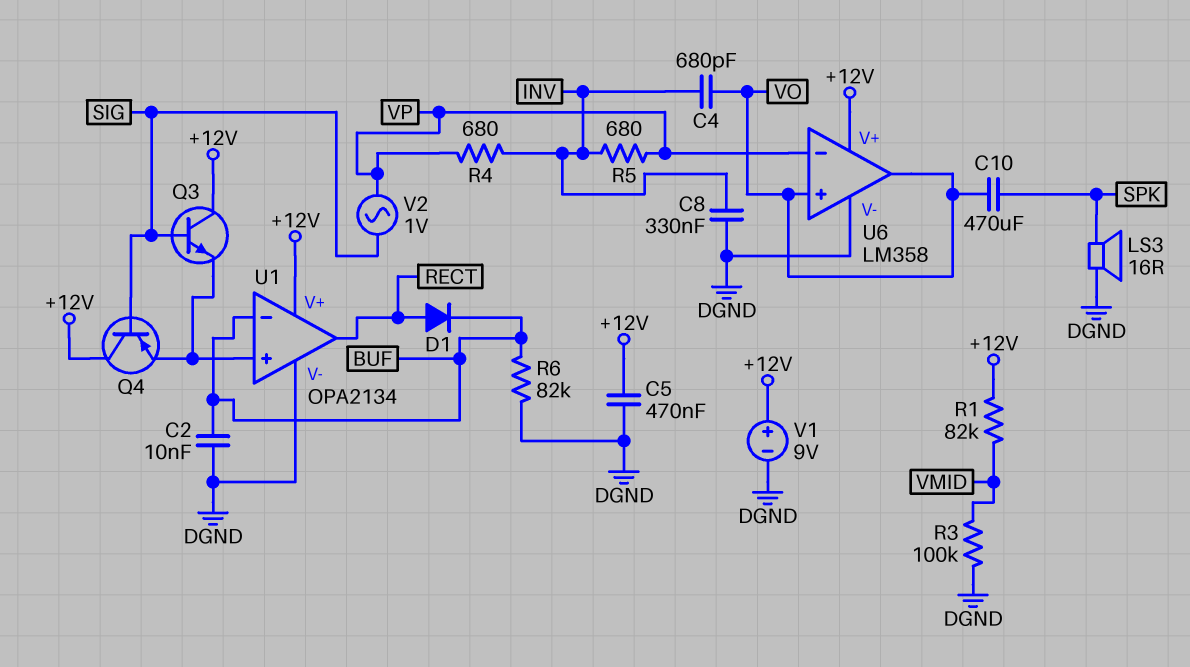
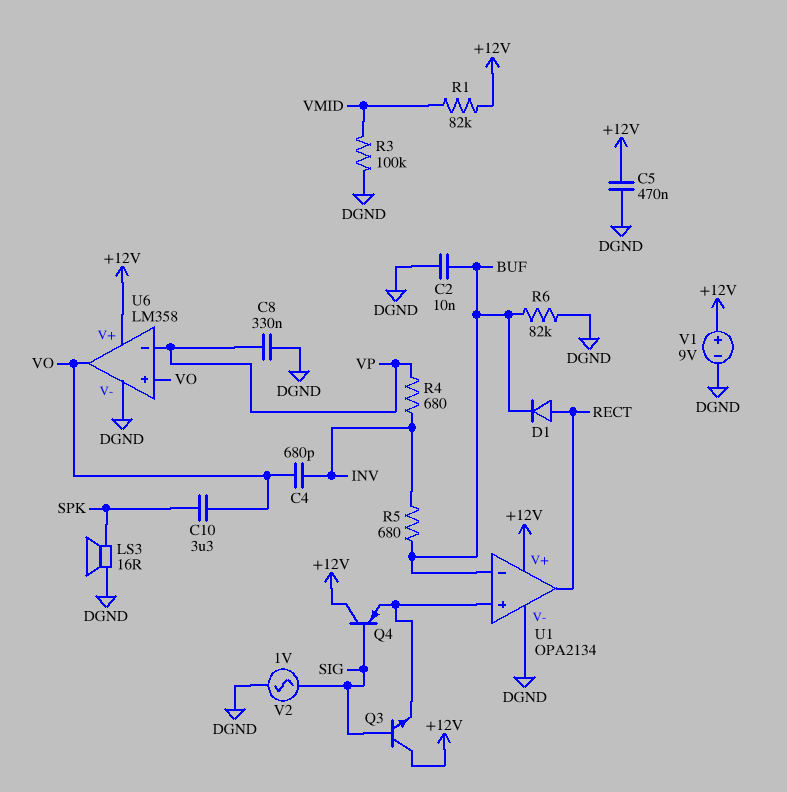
C8: 330nF (DGND, INV) -> 330nF (DGND, VP)
C10: 470uF (SPK, VO) -> 3.3uF (SPK, VO)
R5: 680 (INV, VP) -> 680 (BUF, INV)
V2: AC 1V (SIG, VP) -> AC 1V (DGND, SIG)

